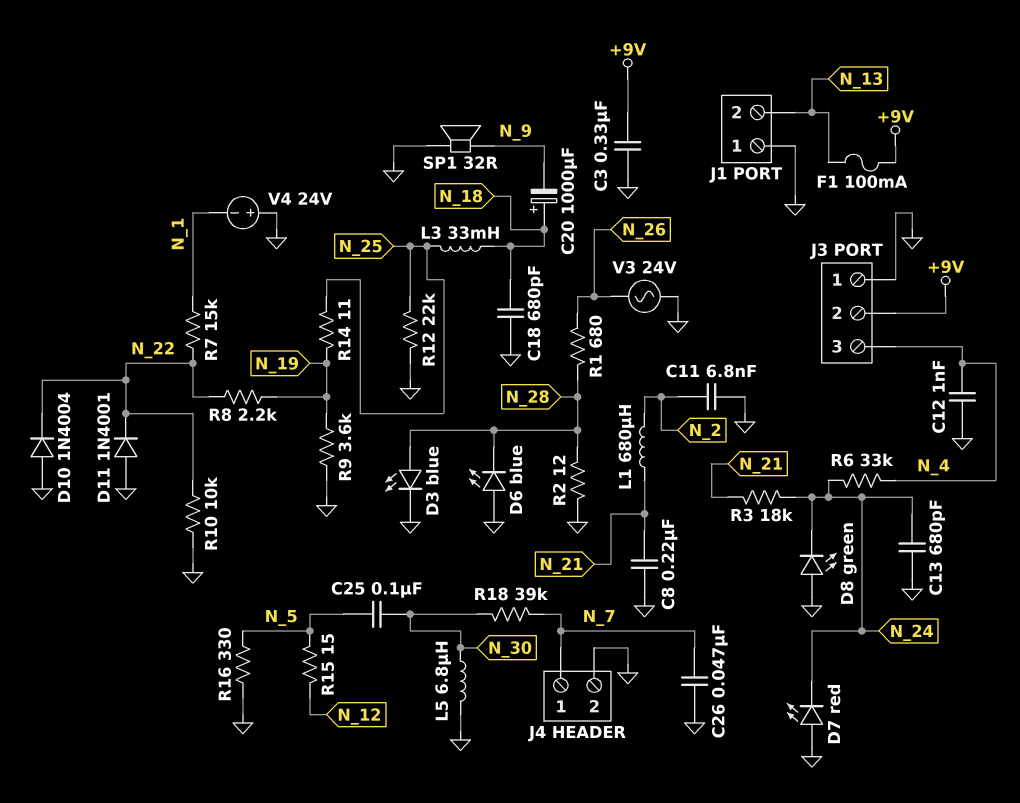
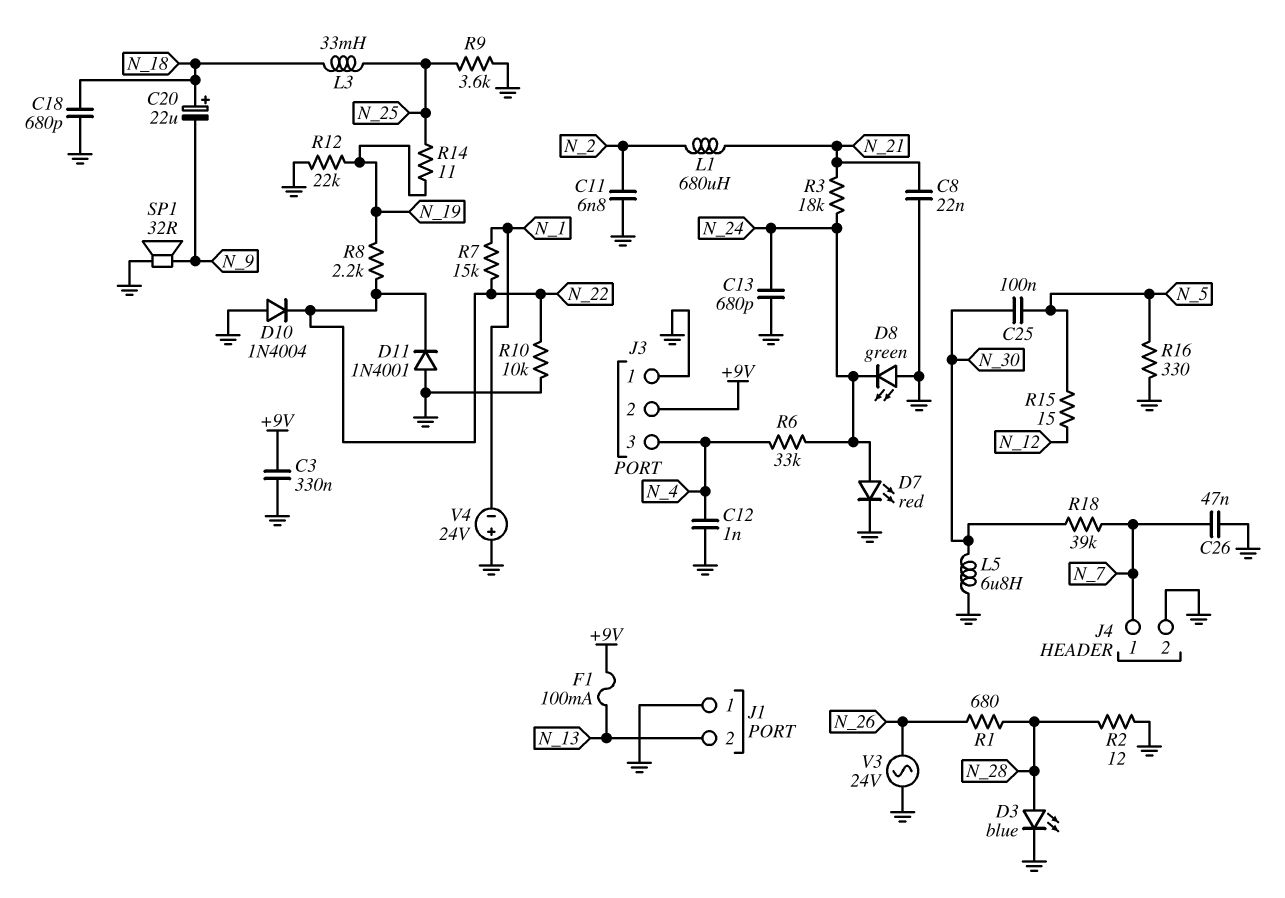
C8: 220nF (GND, N_21) -> 22nF (GND, N_21)
C20: 1000uF (plus N_18, minus N_9) -> 22uF (plus N_18, minus N_9)
D6: LED blue (A GND, K N_28) -> none
D7: LED red (A GND, K N_24) -> LED red (A N_24, K GND)
R9: 3.6k (GND, N_19) -> 3.6k (GND, N_25)
R12: 22k (GND, N_25) -> 22k (GND, N_19)

